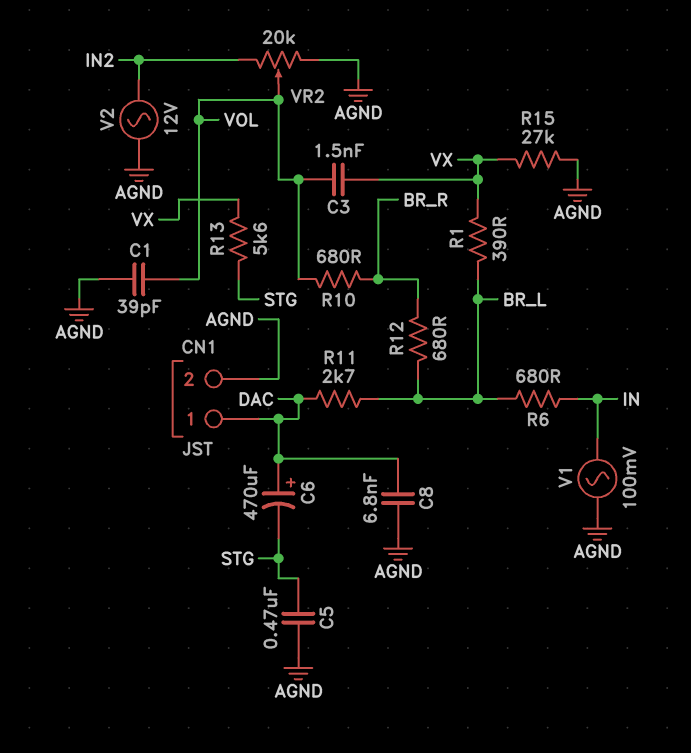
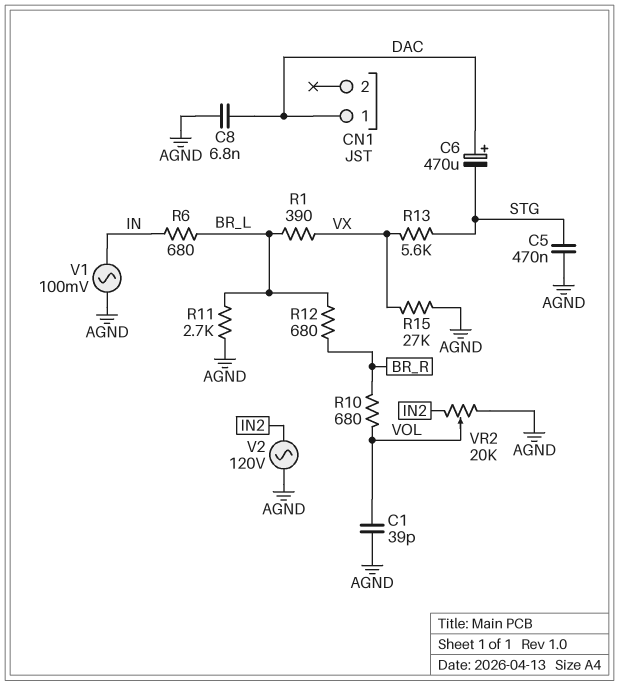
C3: 1.5nF (VOL, VX) -> none
CN1 pin 2: AGND -> none
R11: 2.7k (BR_L, DAC) -> 2.7k (AGND, BR_L)
V2: AC 12V (AGND, IN2) -> AC 120V (AGND, IN2)

